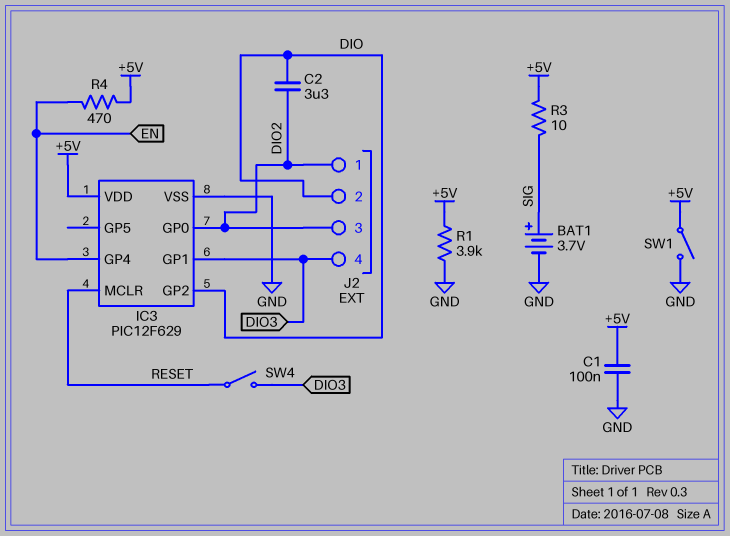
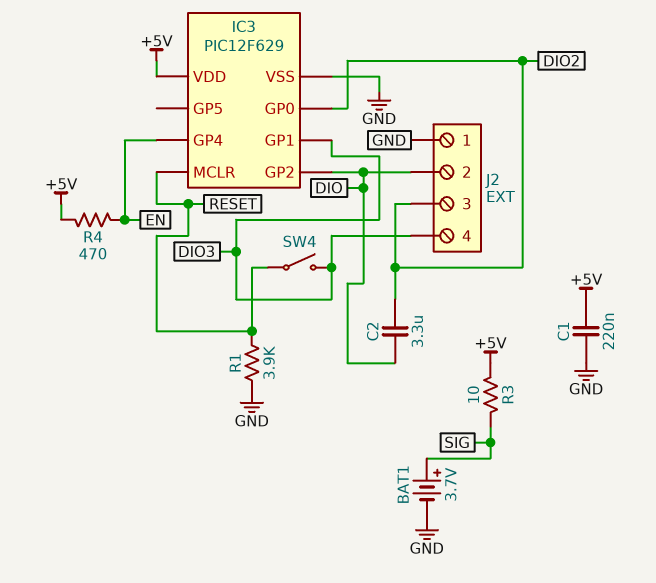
C1: 100nF (+5V, GND) -> 220nF (+5V, GND)
J2 pin 1: DIO2 -> GND
R1: 3.9k (+5V, GND) -> 3.9k (GND, RESET)
SW1: switch (+5V, GND) -> none

